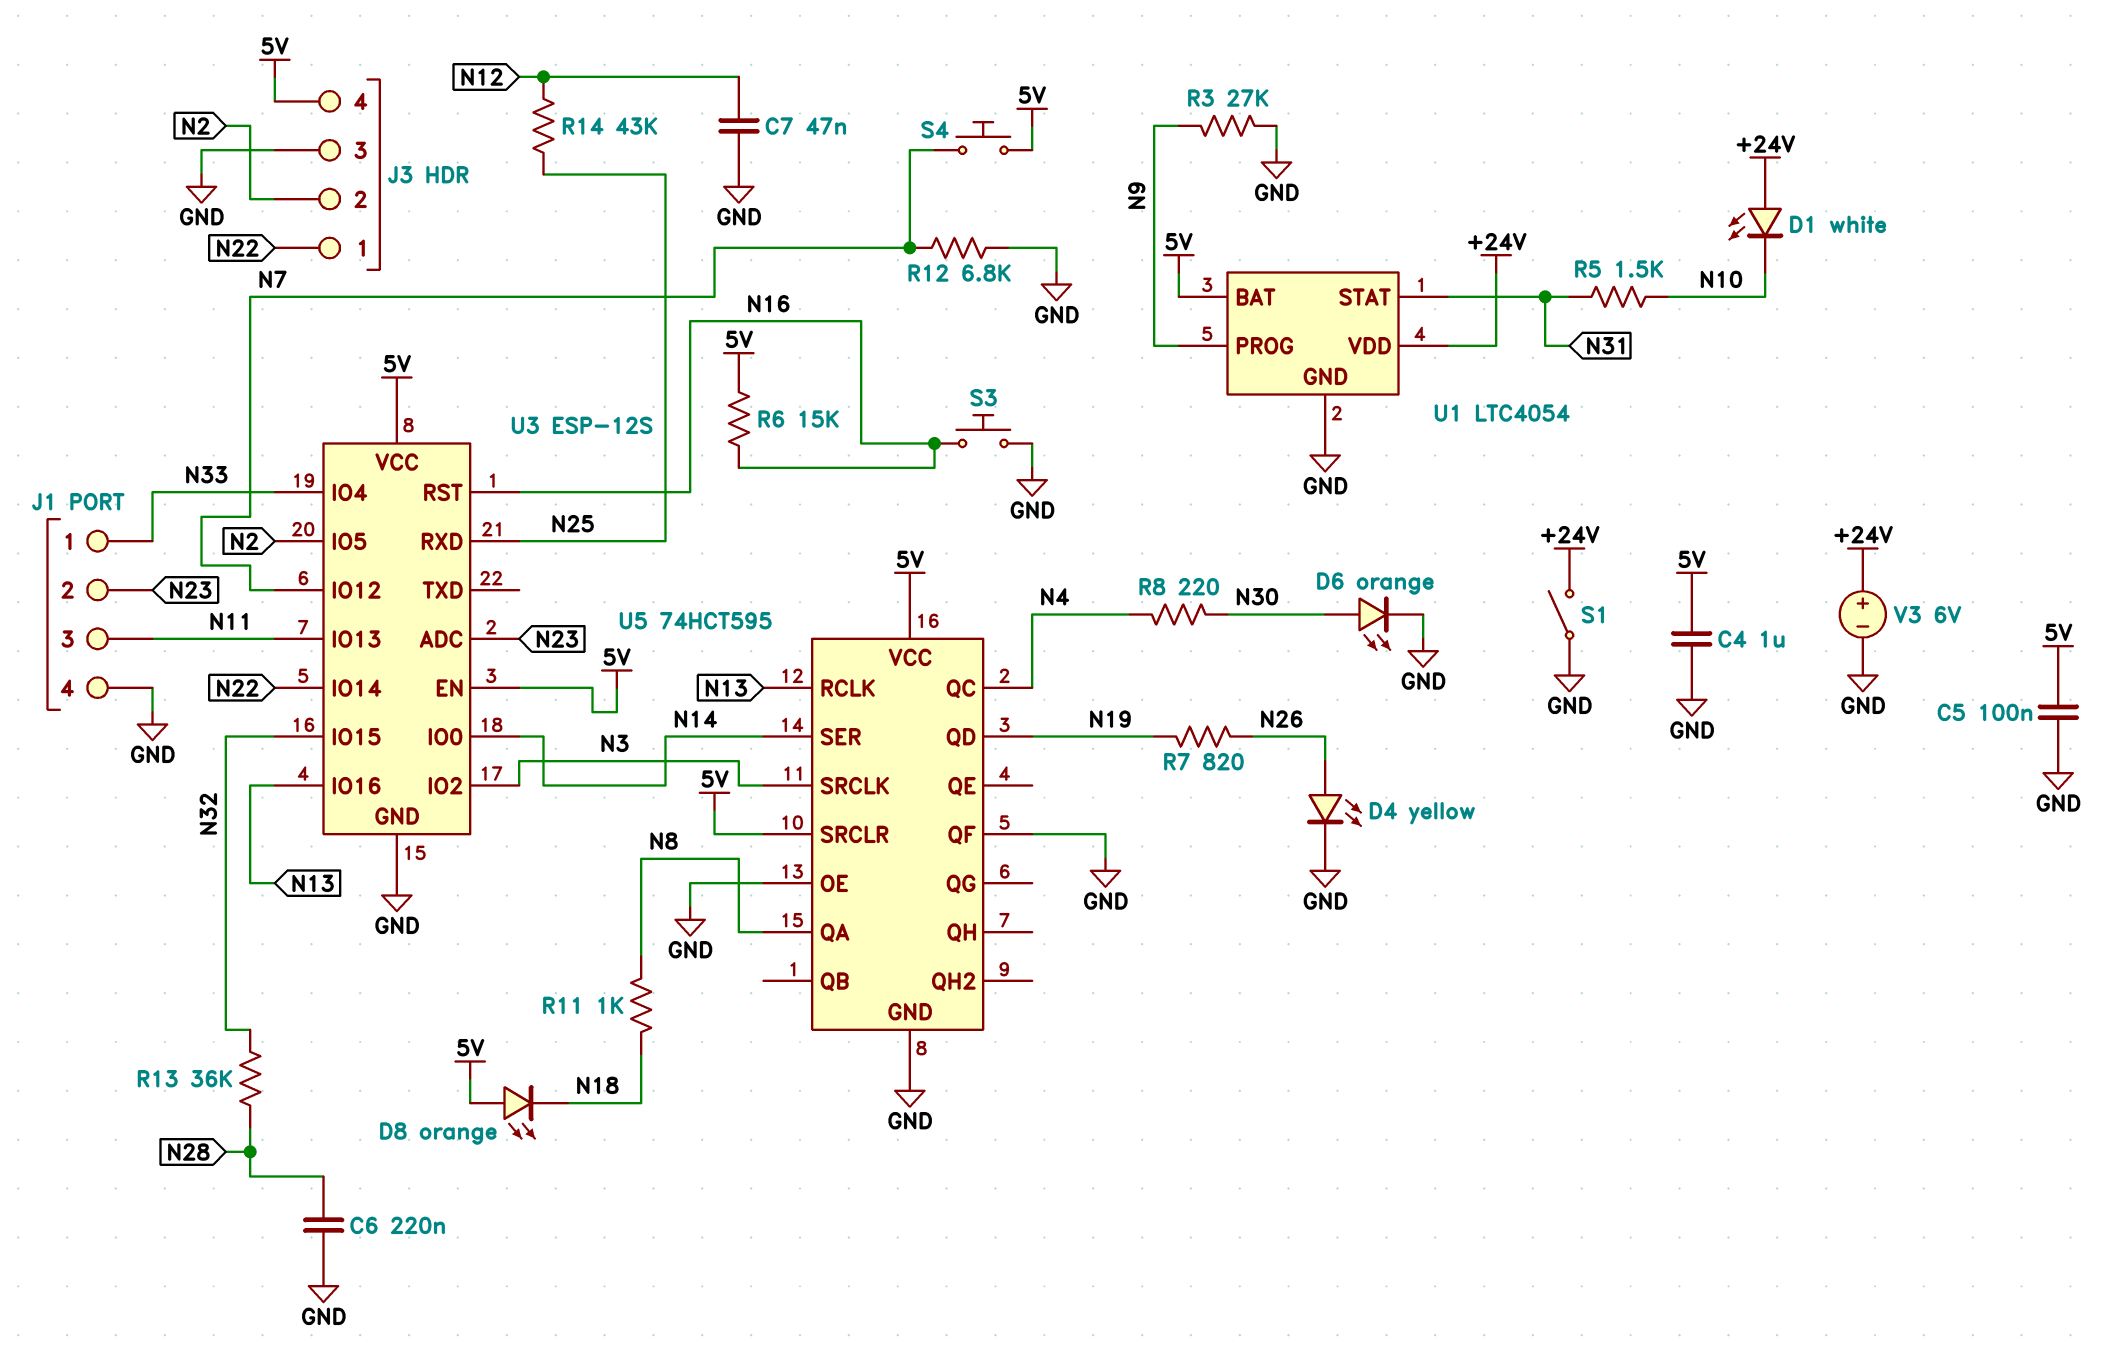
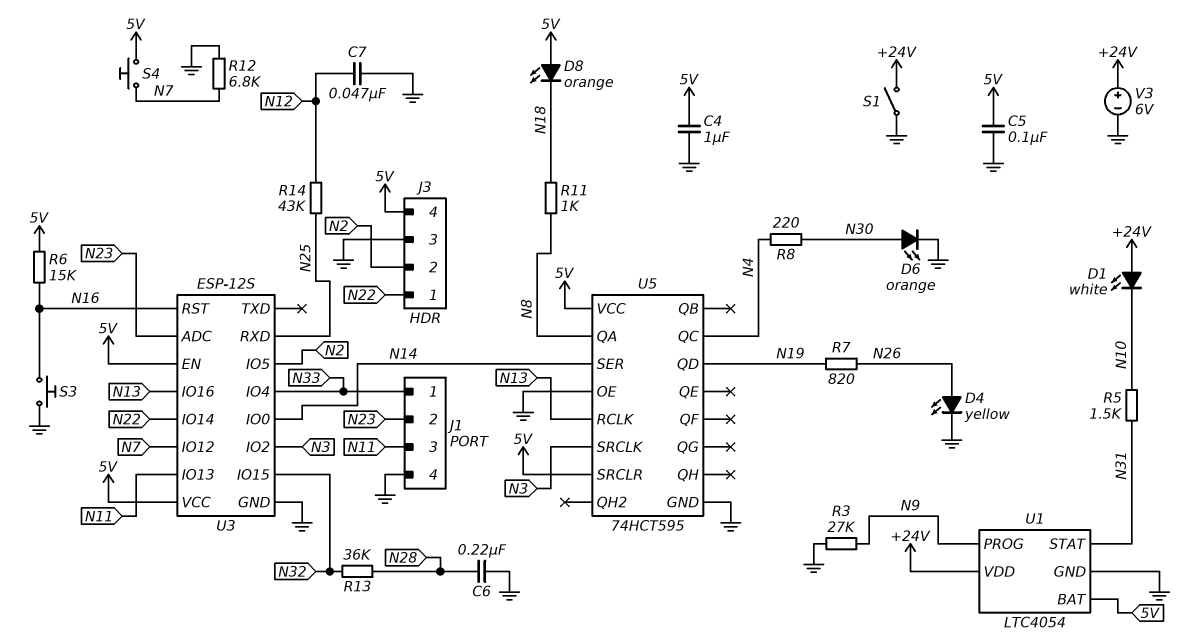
U5 pin QF: GND -> none

